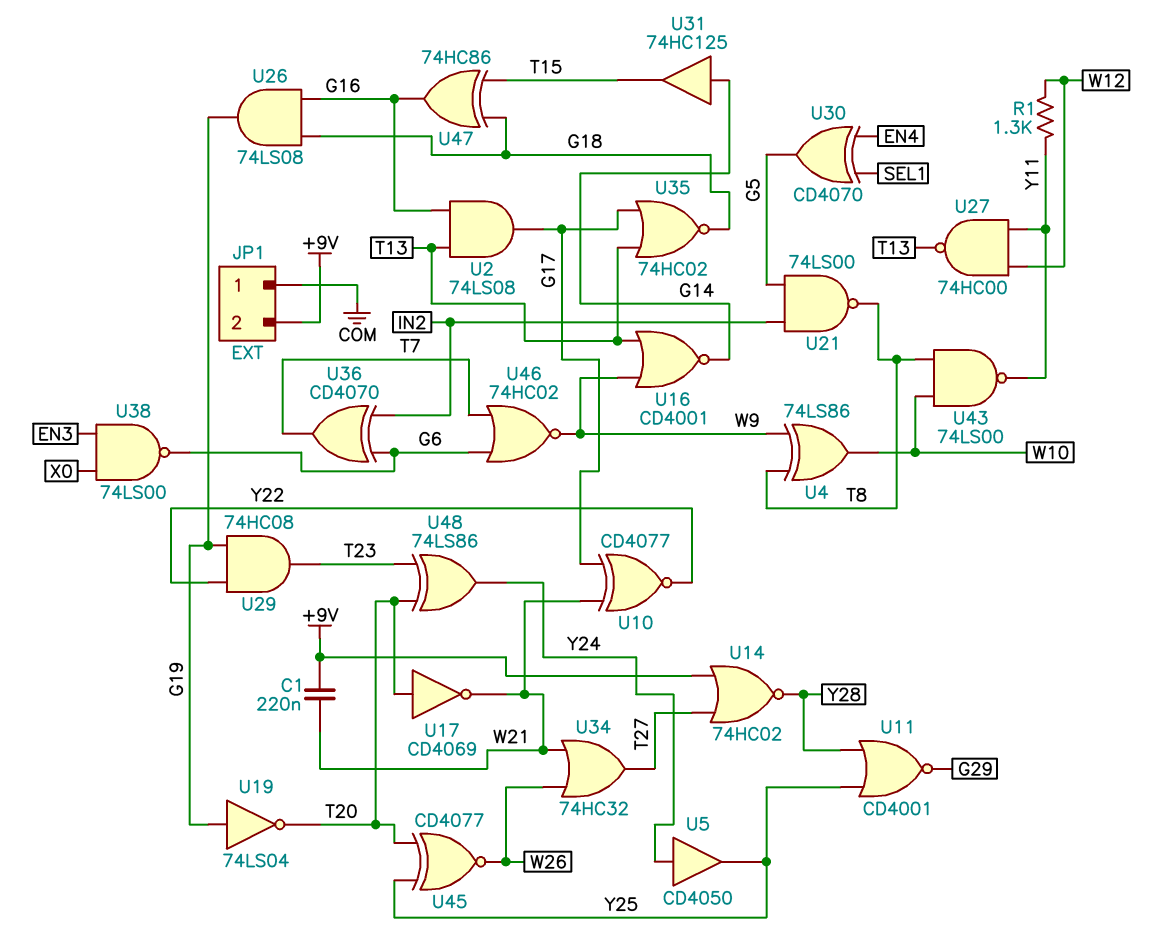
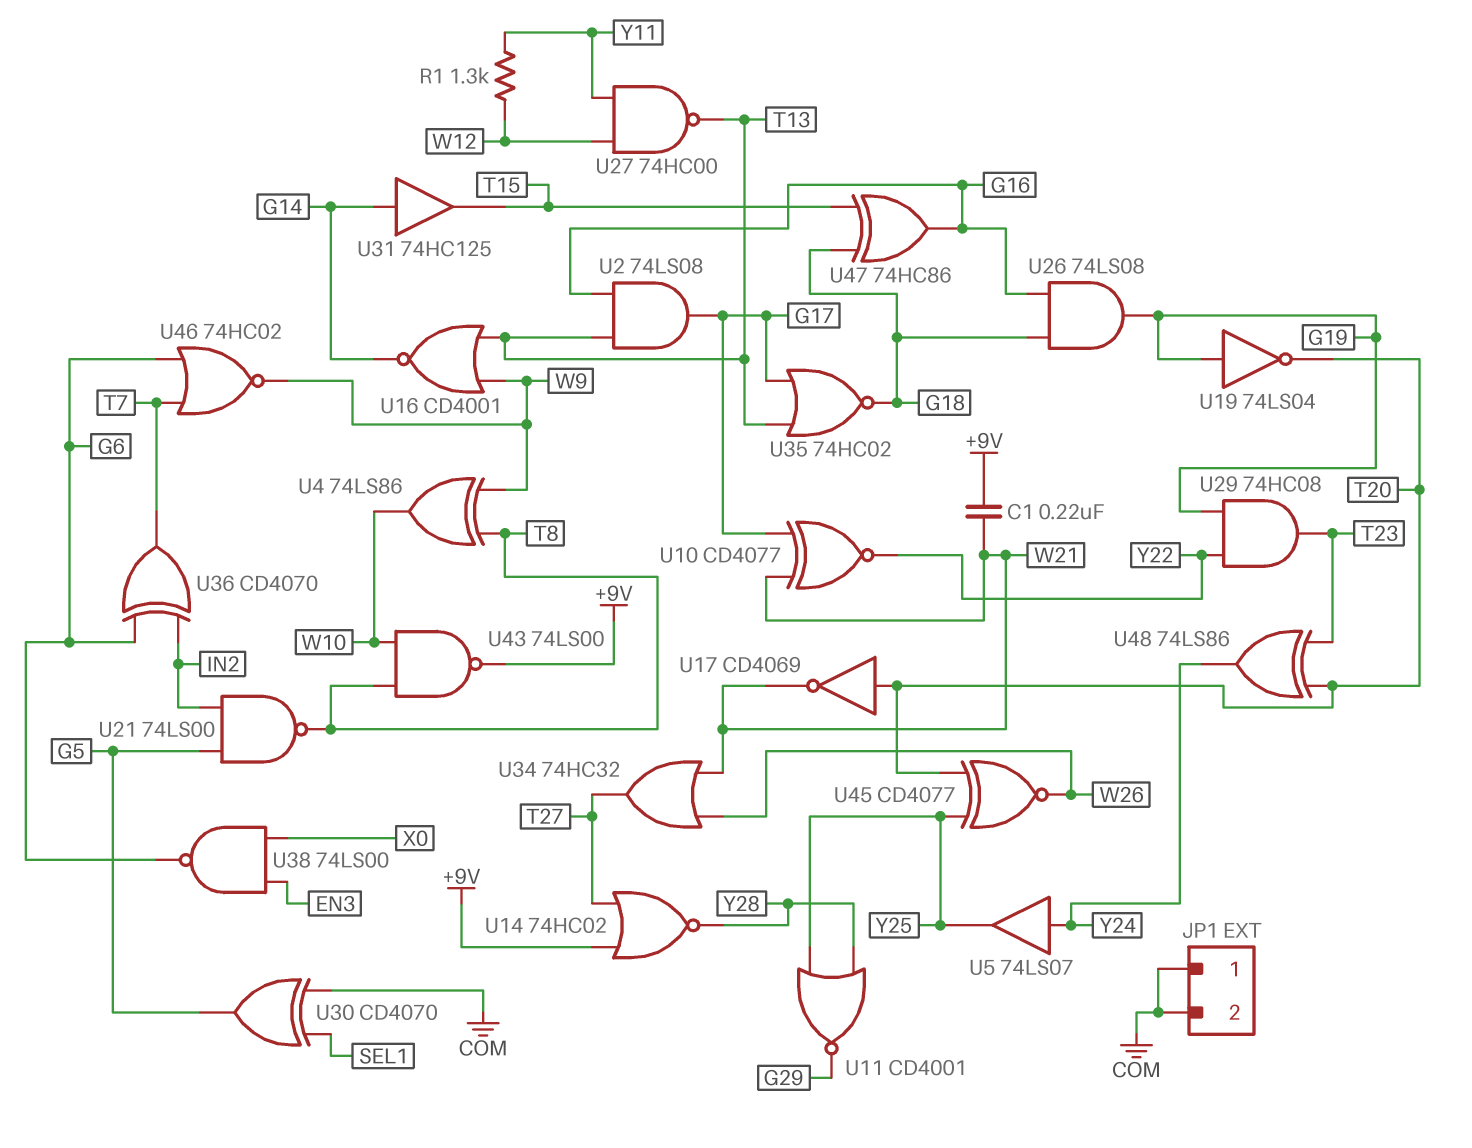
JP1 pin 2: +9V -> COM
U5: buffer CD4050 (in Y24, out Y25) -> buffer 74LS07 (in Y24, out Y25)
U30: XOR CD4070 (in EN4, in SEL1, out G5) -> XOR CD4070 (in COM, in SEL1, out G5)
U43: NAND 74LS00 (in T8, in W10, out Y11) -> NAND 74LS00 (in T8, in W10, out +9V)

